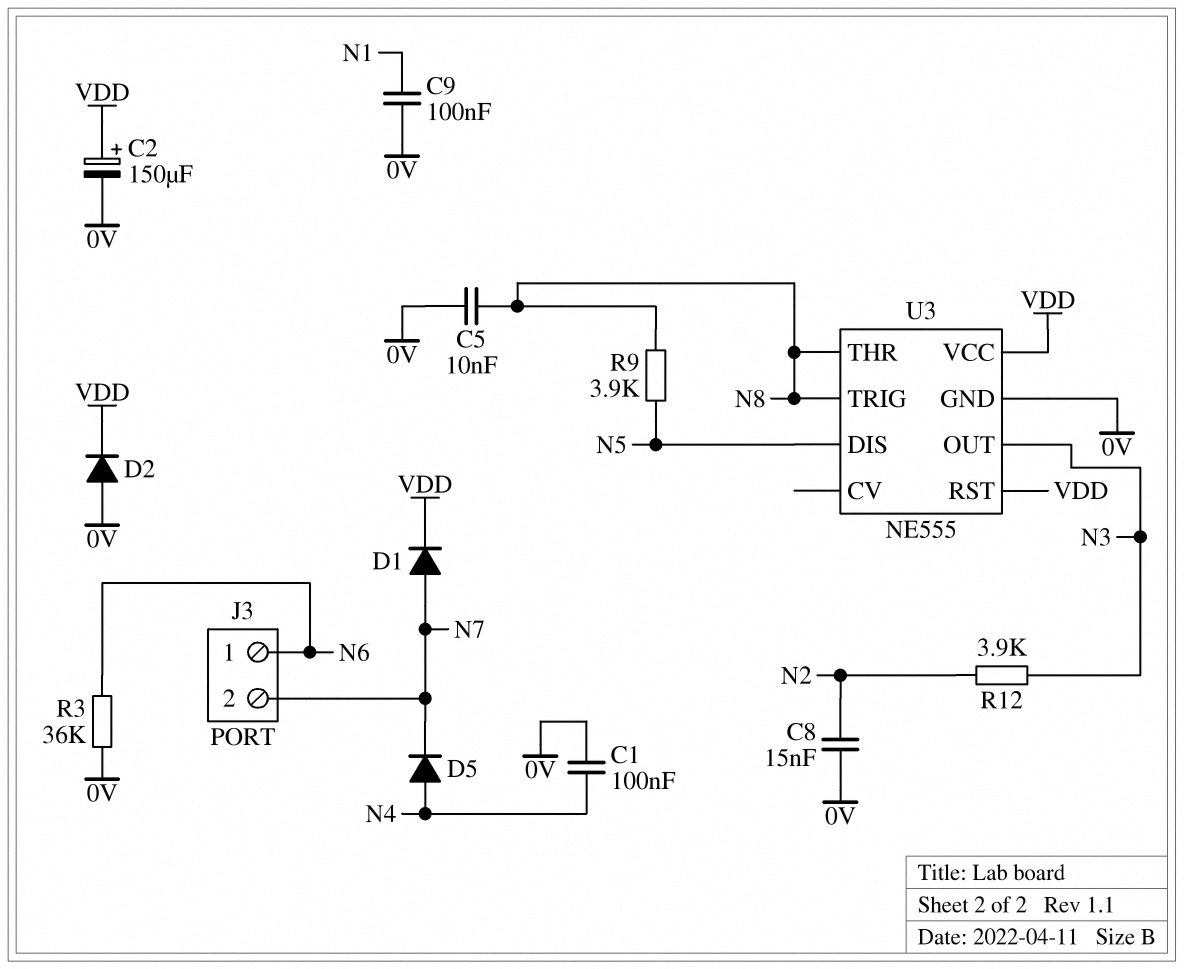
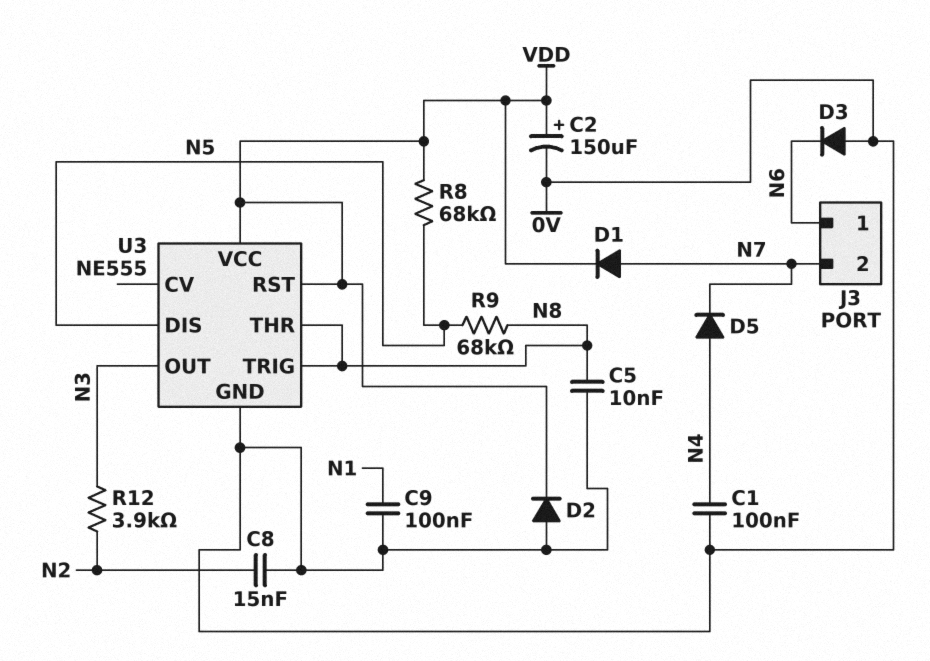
D3: none -> diode (A 0V, K N6)
R3: 36k (0V, N6) -> none
R8: none -> 68k (N5, VDD)
R9: 3.9k (N5, N8) -> 68k (N5, N8)

